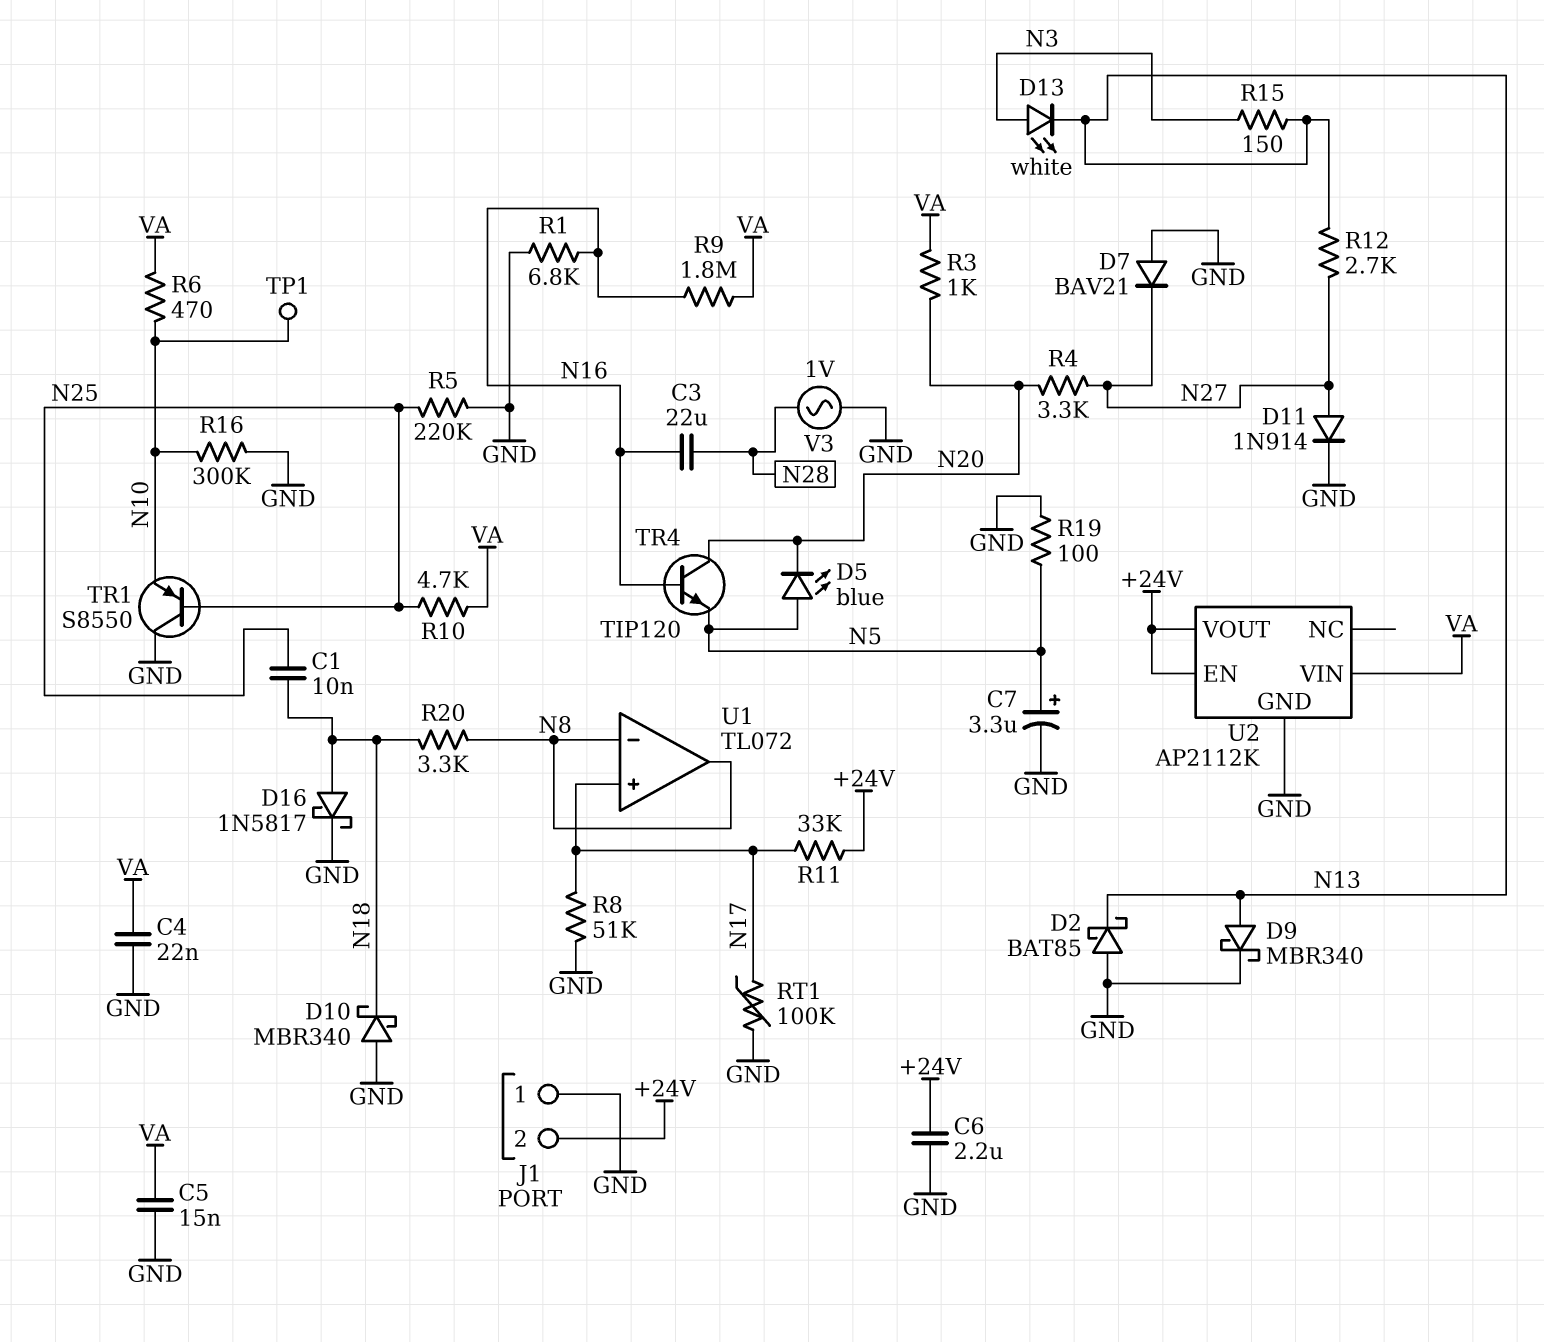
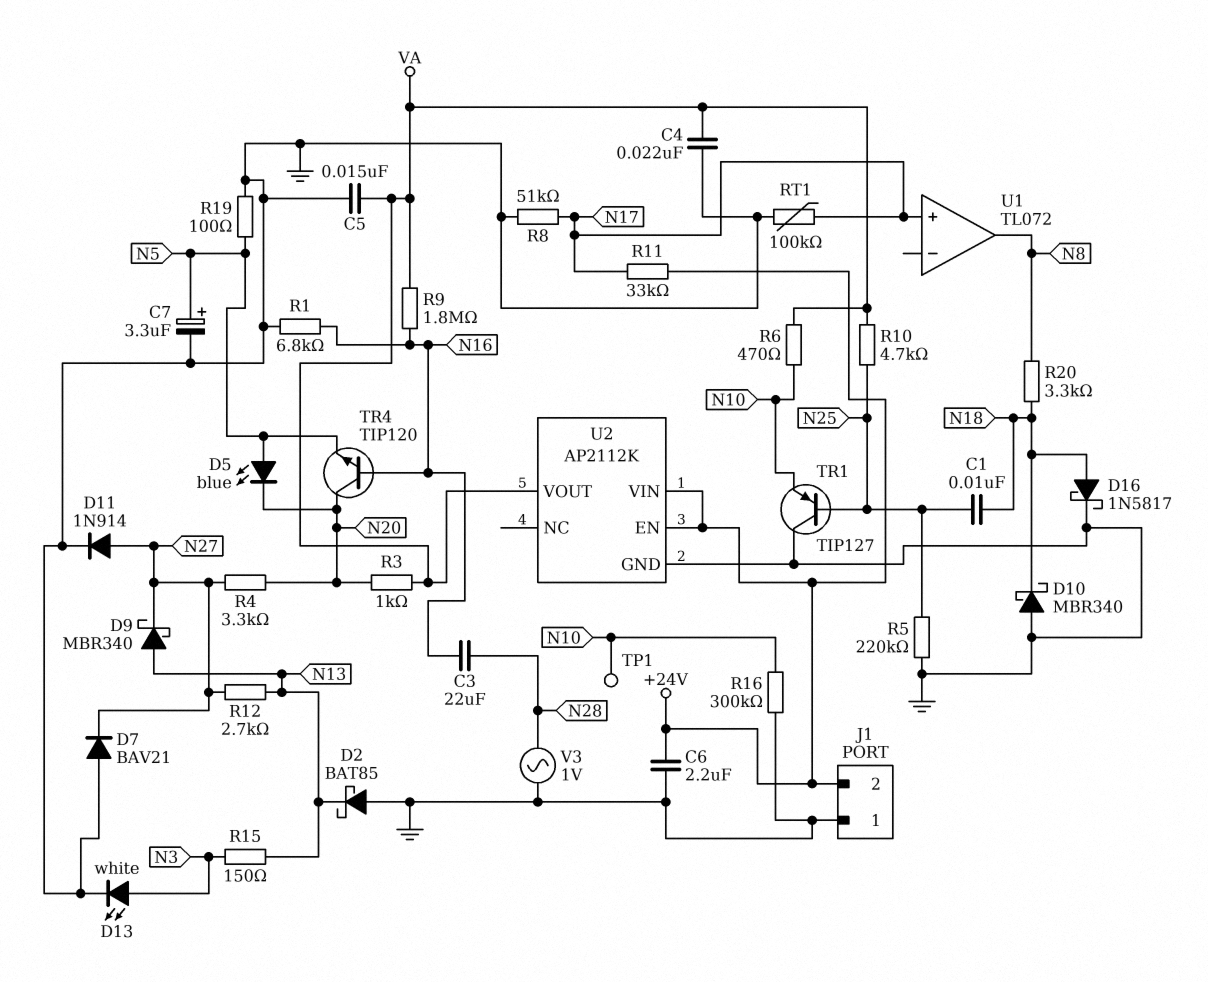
D9: schottky MBR340 (A N13, K GND) -> schottky MBR340 (A N13, K N27)
D13: LED white (A N3, K N13) -> LED white (A N3, K GND)
TR1: PNP S8550 (B N25, C GND, E N10) -> PNP TIP127 (B N25, C GND, E N10)
U1 pin in-: N8 -> none
U2 pin VIN: VA -> +24V
U2 pin VOUT: +24V -> VA

